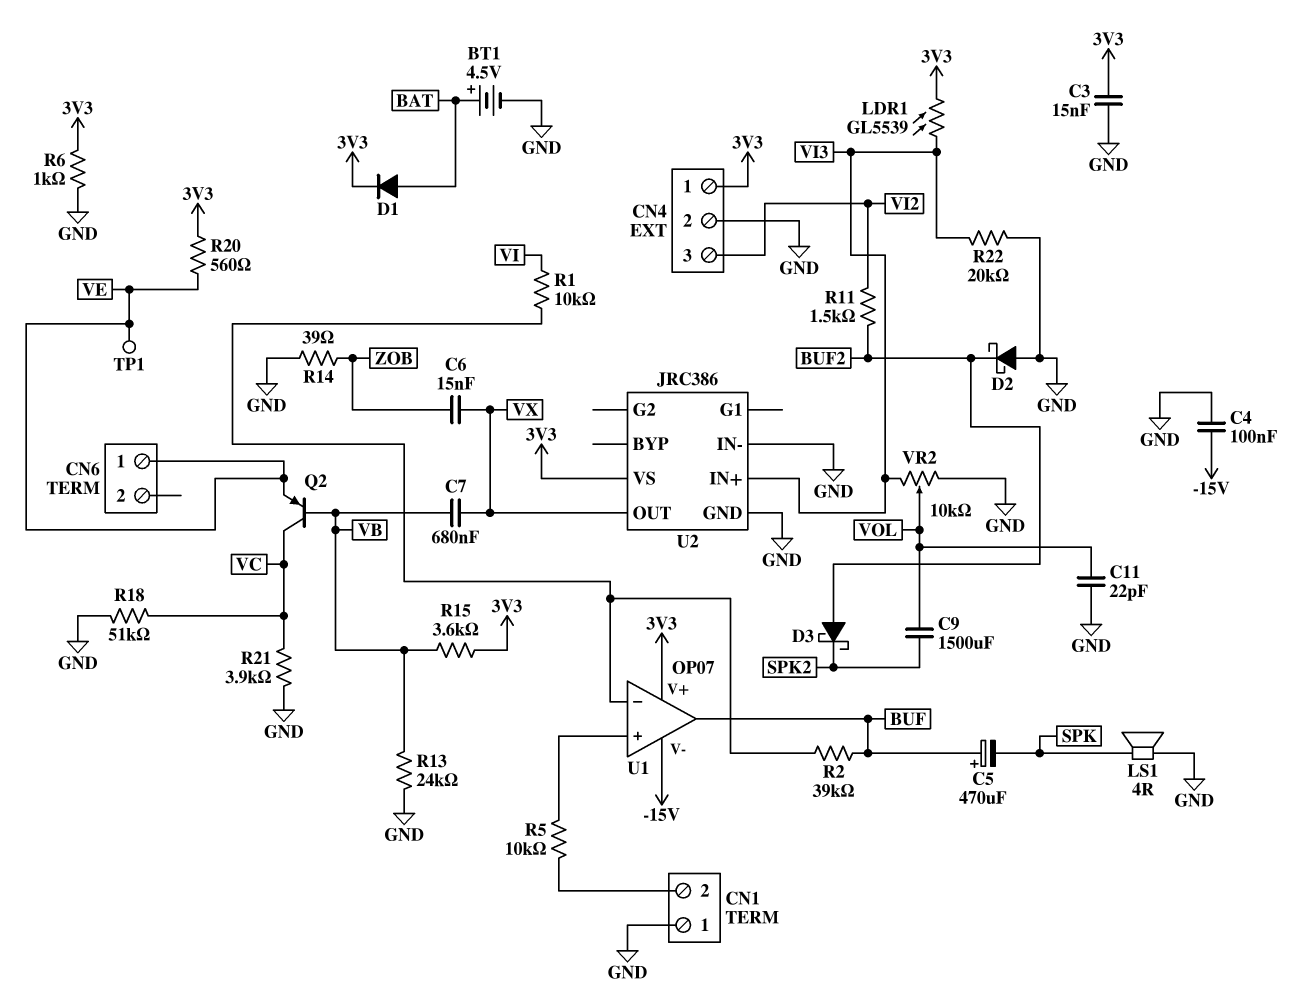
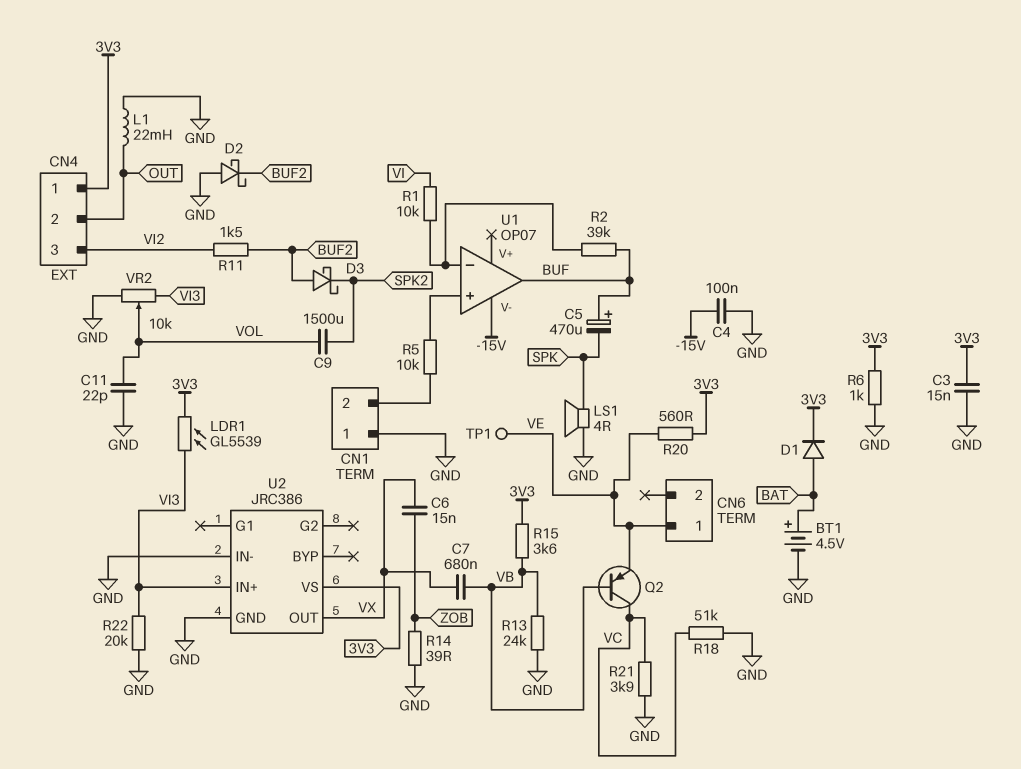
CN4 pin 2: GND -> OUT
L1: none -> 22mH (GND, OUT)
U1 pin V+: 3V3 -> none

